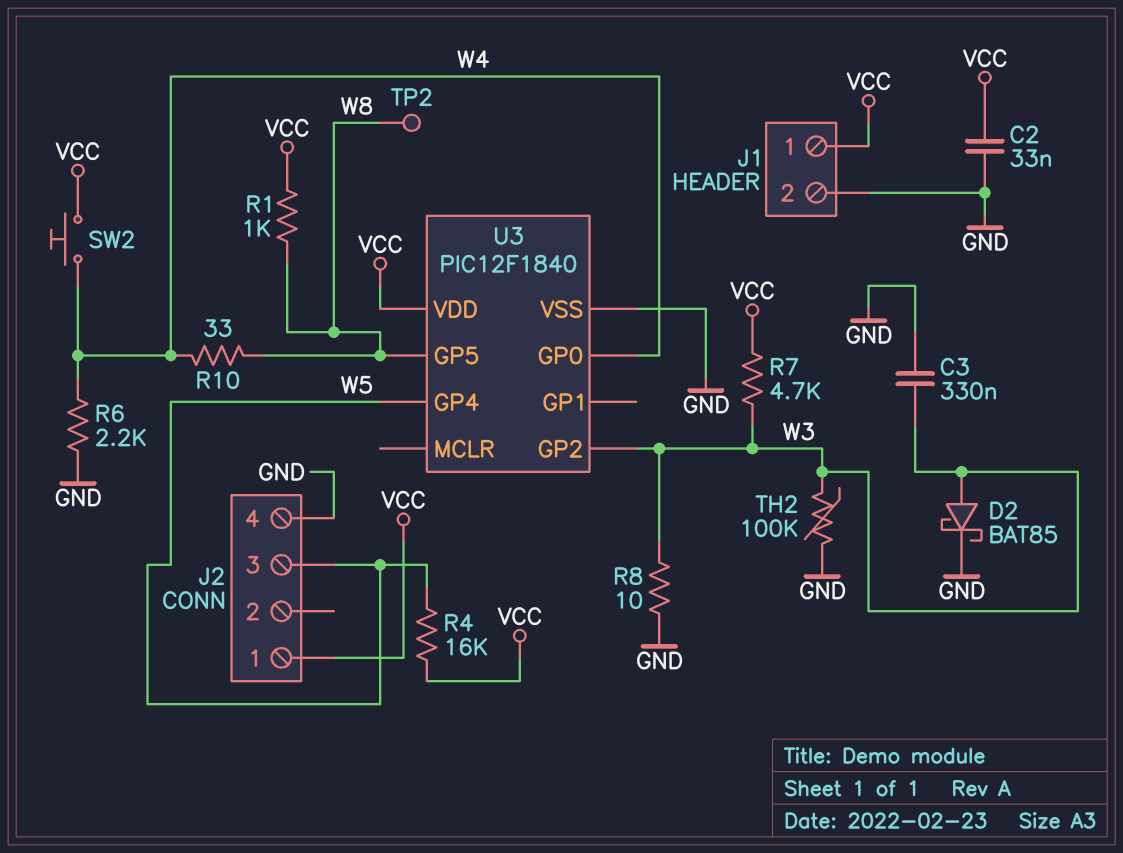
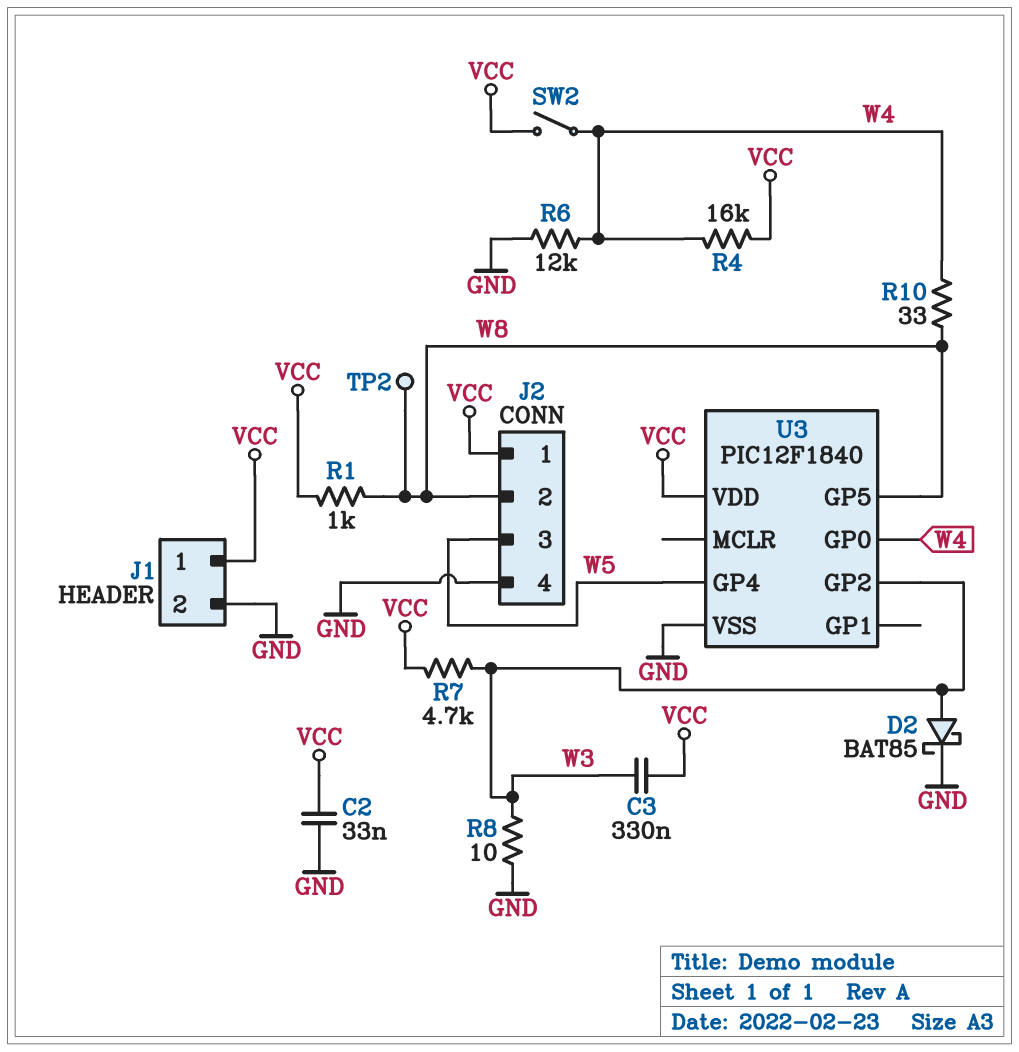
C3: 330nF (GND, W3) -> 330nF (VCC, W3)
J2 pin 2: none -> W8
R4: 16k (VCC, W5) -> 16k (VCC, W4)
R6: 2.2k (GND, W4) -> 12k (GND, W4)
SW2: button (VCC, W4) -> switch (VCC, W4)
TH2: 100k (GND, W3) -> none

